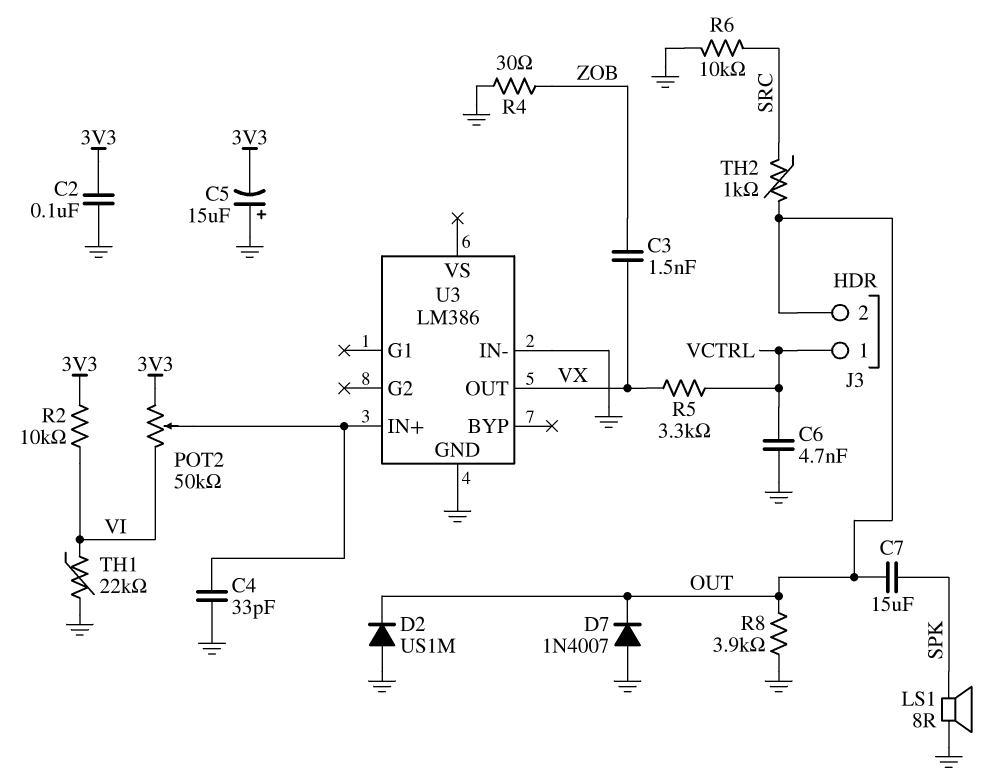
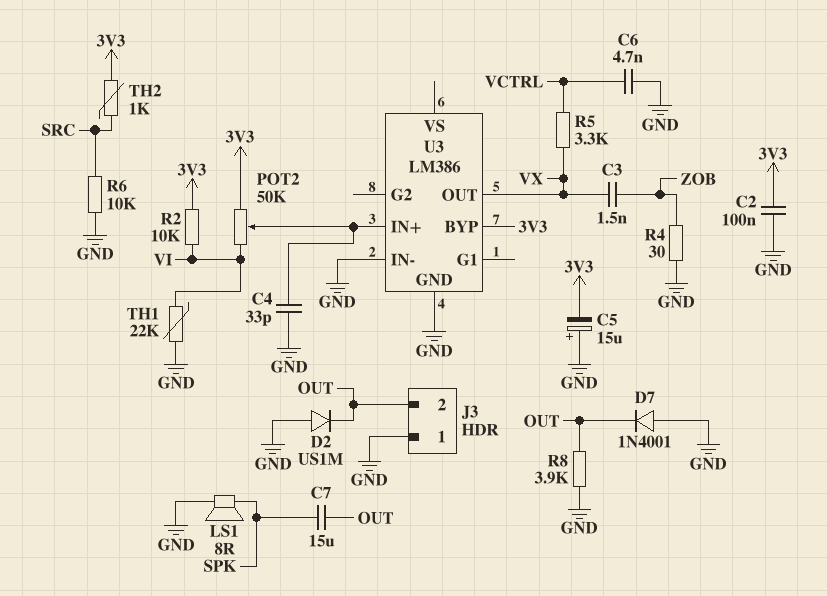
D7: diode 1N4007 (A GND, K OUT) -> diode 1N4001 (A GND, K OUT)
J3 pin 1: VCTRL -> GND
TH2: 1k (OUT, SRC) -> 1k (3V3, SRC)
U3 pin BYP: none -> 3V3

